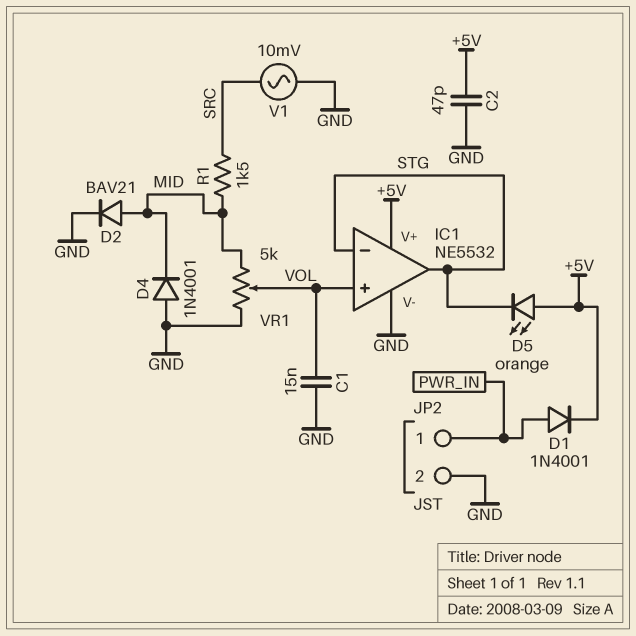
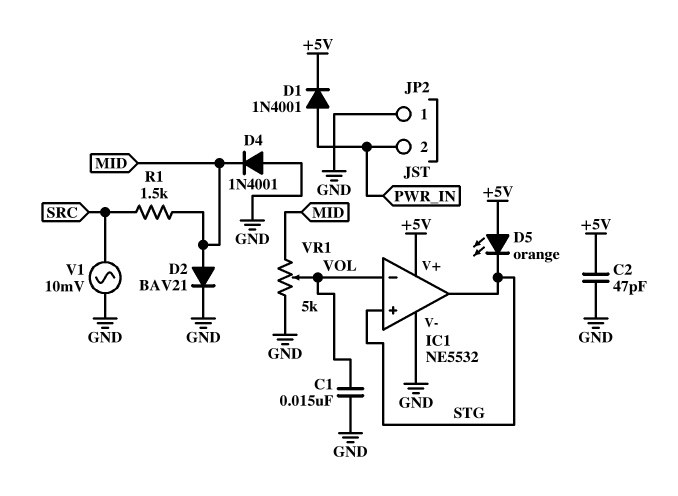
IC1 pin in+: VOL -> STG
IC1 pin in-: STG -> VOL
JP2 pin 1: PWR_IN -> GND
JP2 pin 2: GND -> PWR_IN

